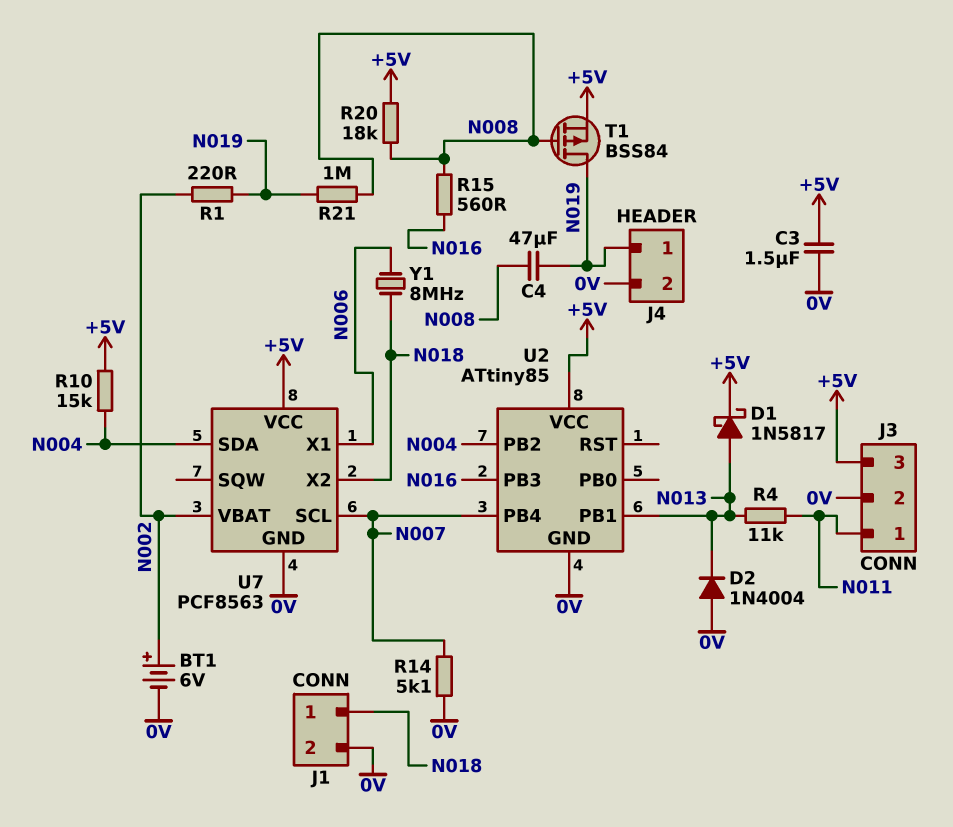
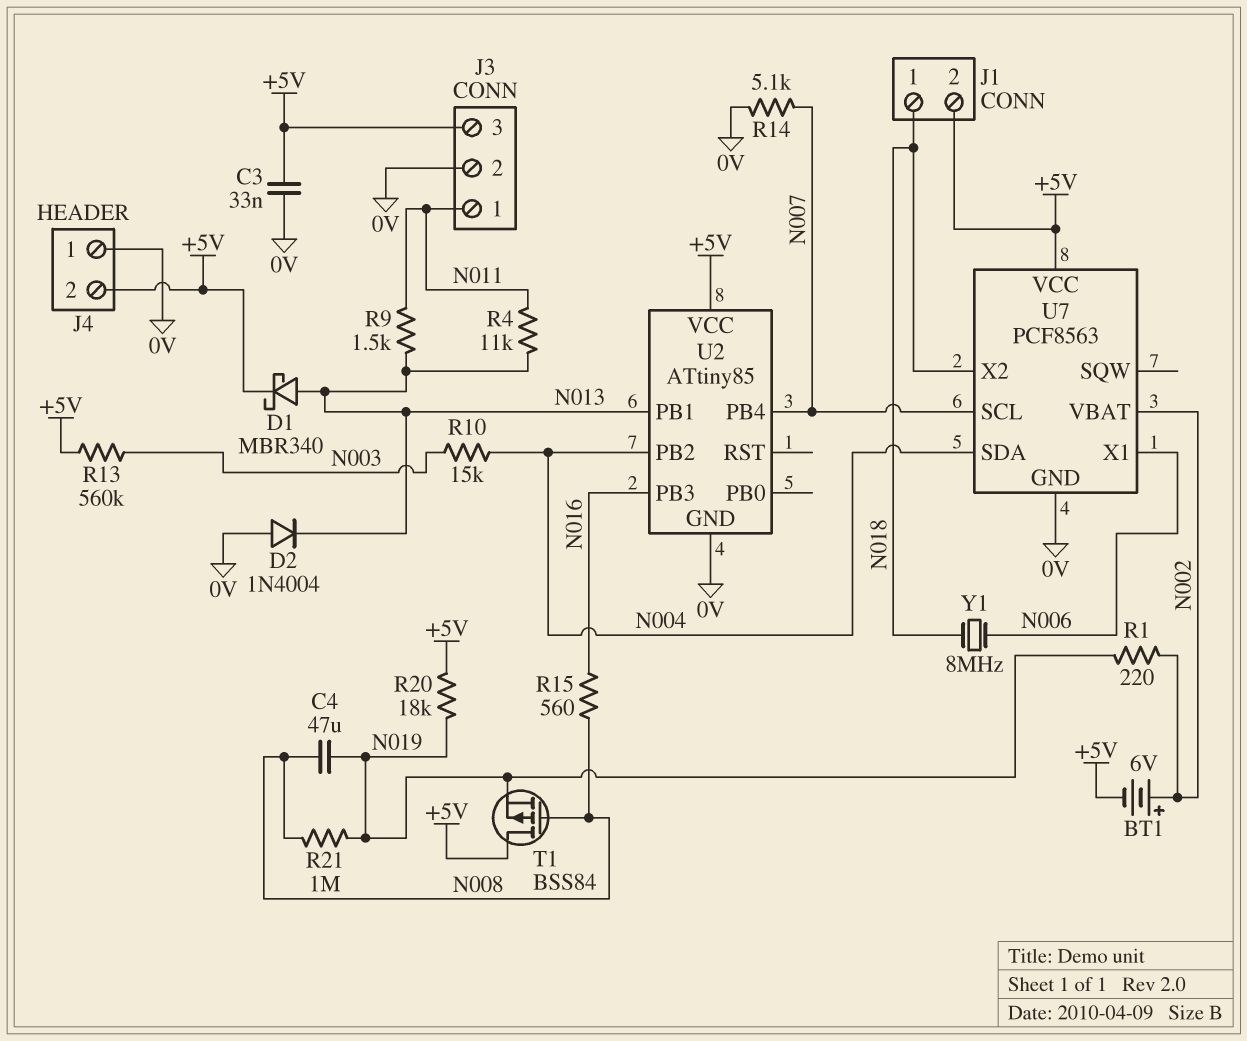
BT1: 6V (plus N002, minus 0V) -> 6V (plus N002, minus +5V)
C3: 1.5uF (+5V, 0V) -> 33nF (+5V, 0V)
D1: schottky 1N5817 (A N013, K +5V) -> schottky MBR340 (A N013, K +5V)
J1 pin 2: 0V -> +5V
J4 pin 1: N019 -> 0V
J4 pin 2: 0V -> +5V
R9: none -> 1.5k (N011, N013)
R10: 15k (+5V, N004) -> 15k (N003, N004)
R13: none -> 560k (+5V, N003)
R20: 18k (+5V, N008) -> 18k (+5V, N019)
T1: PMOS BSS84 (G N008, D N019, S +5V) -> PMOS BSS84 (G N008, D +5V, S N019)

